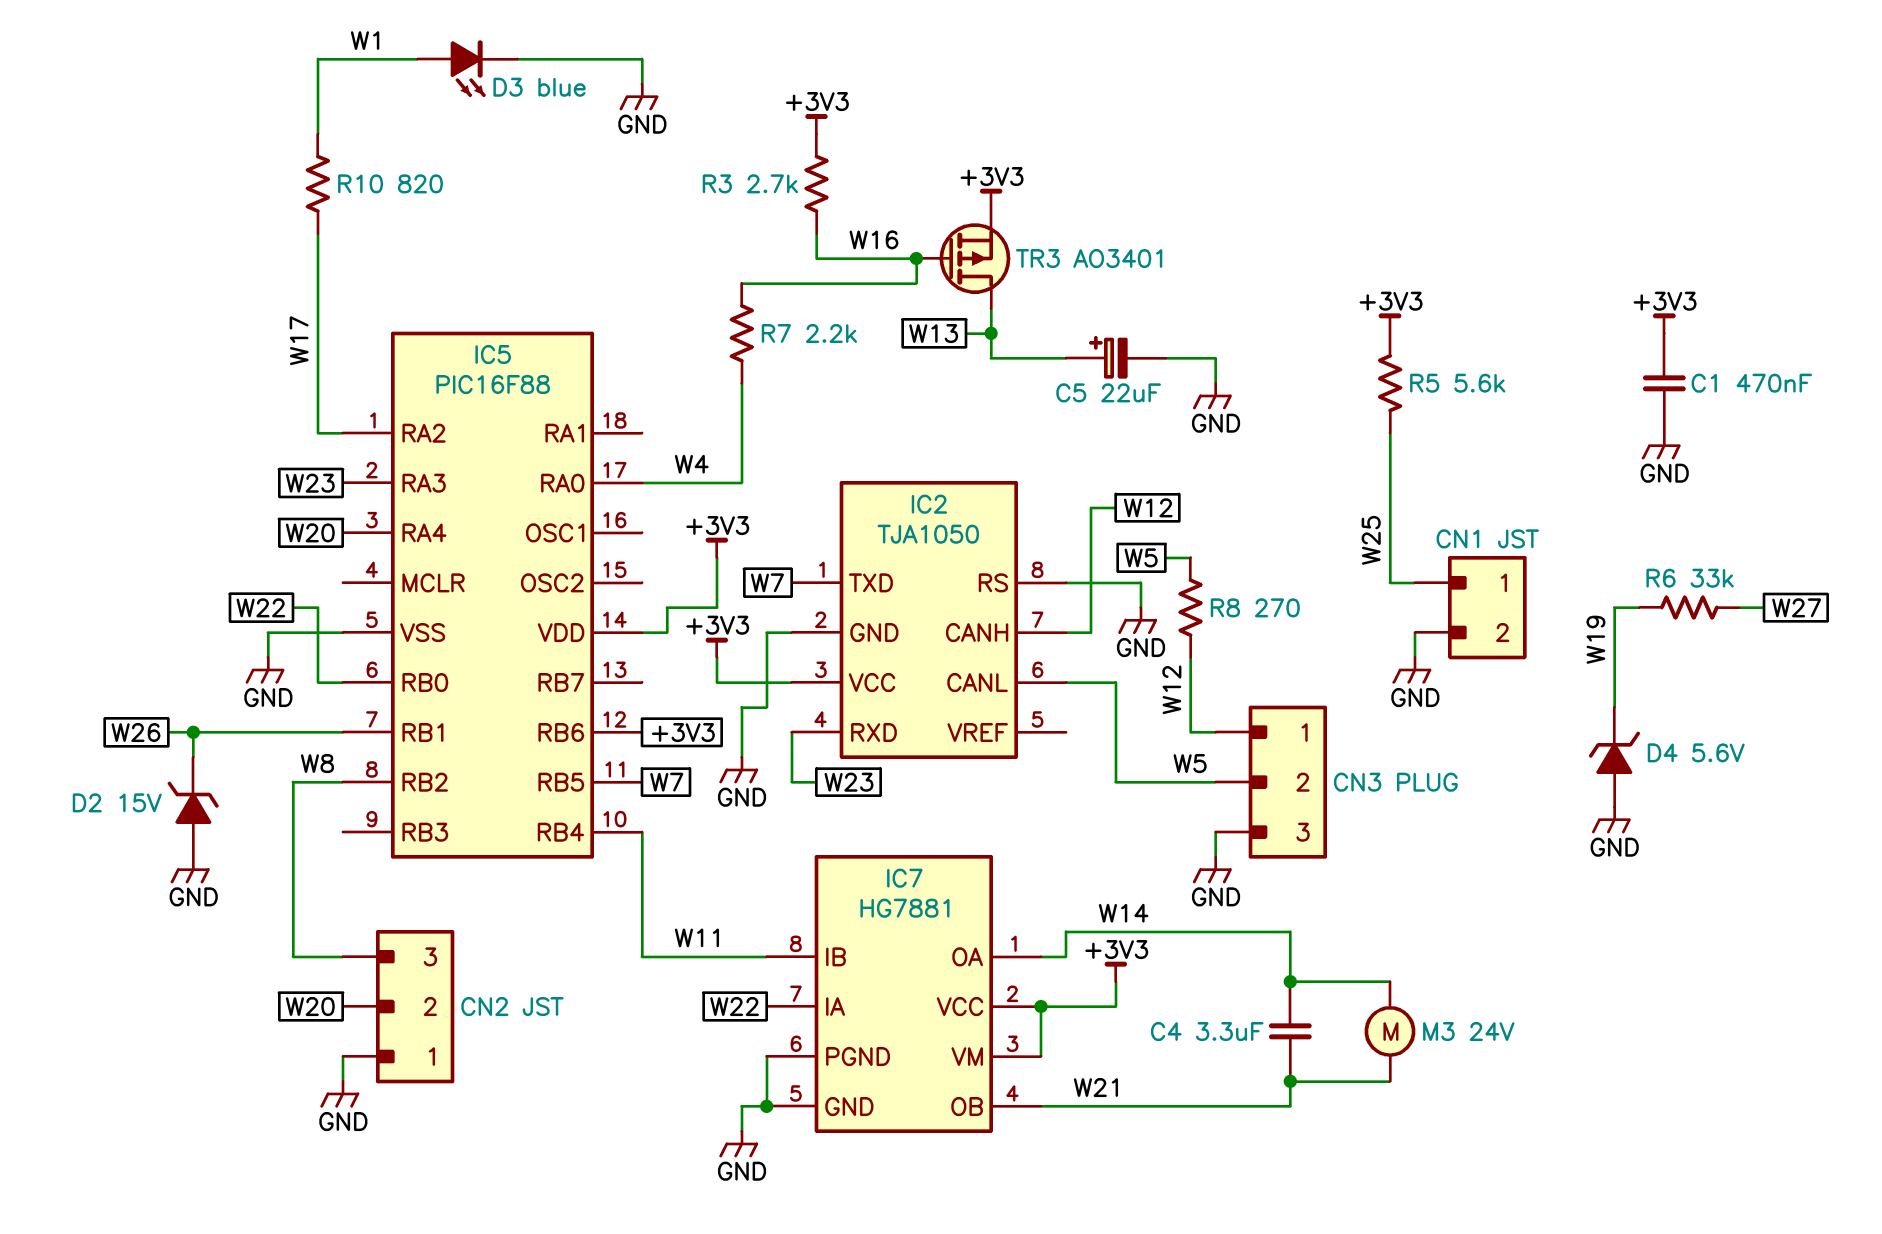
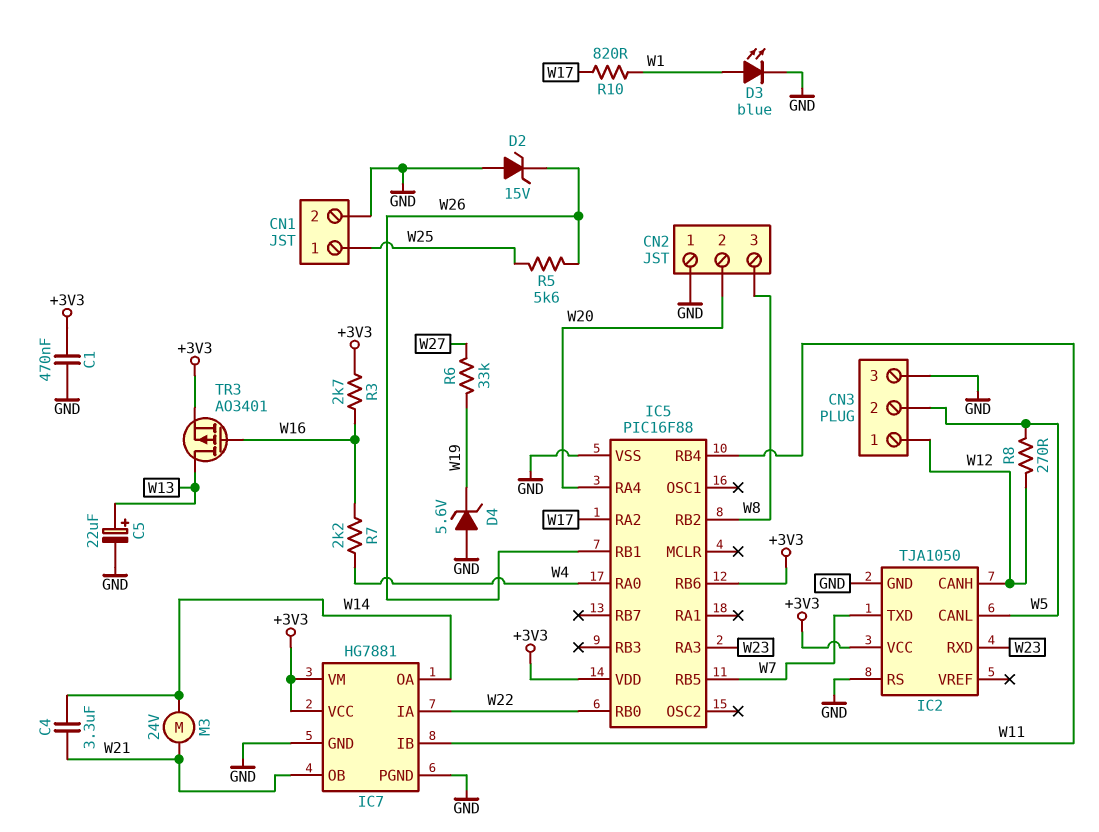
R5: 5.6k (+3V3, W25) -> 5.6k (W25, W26)

